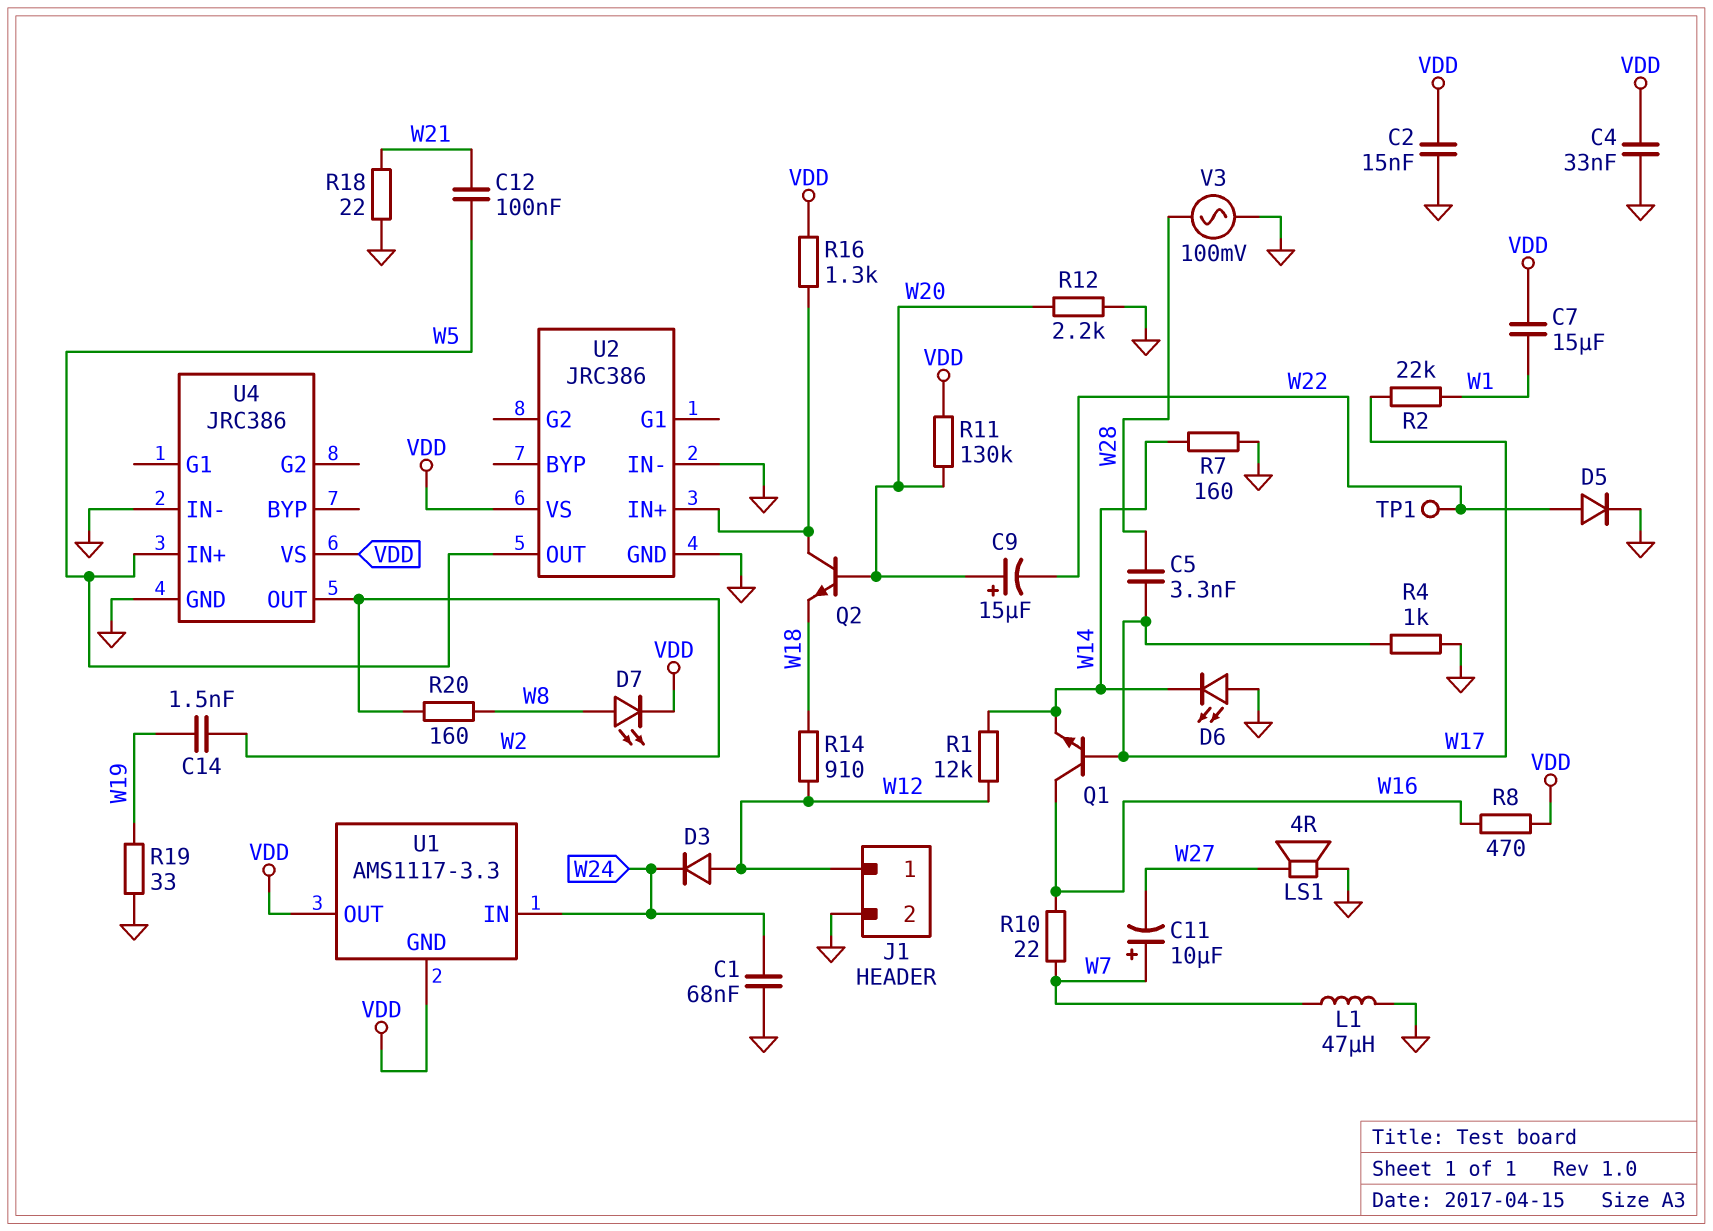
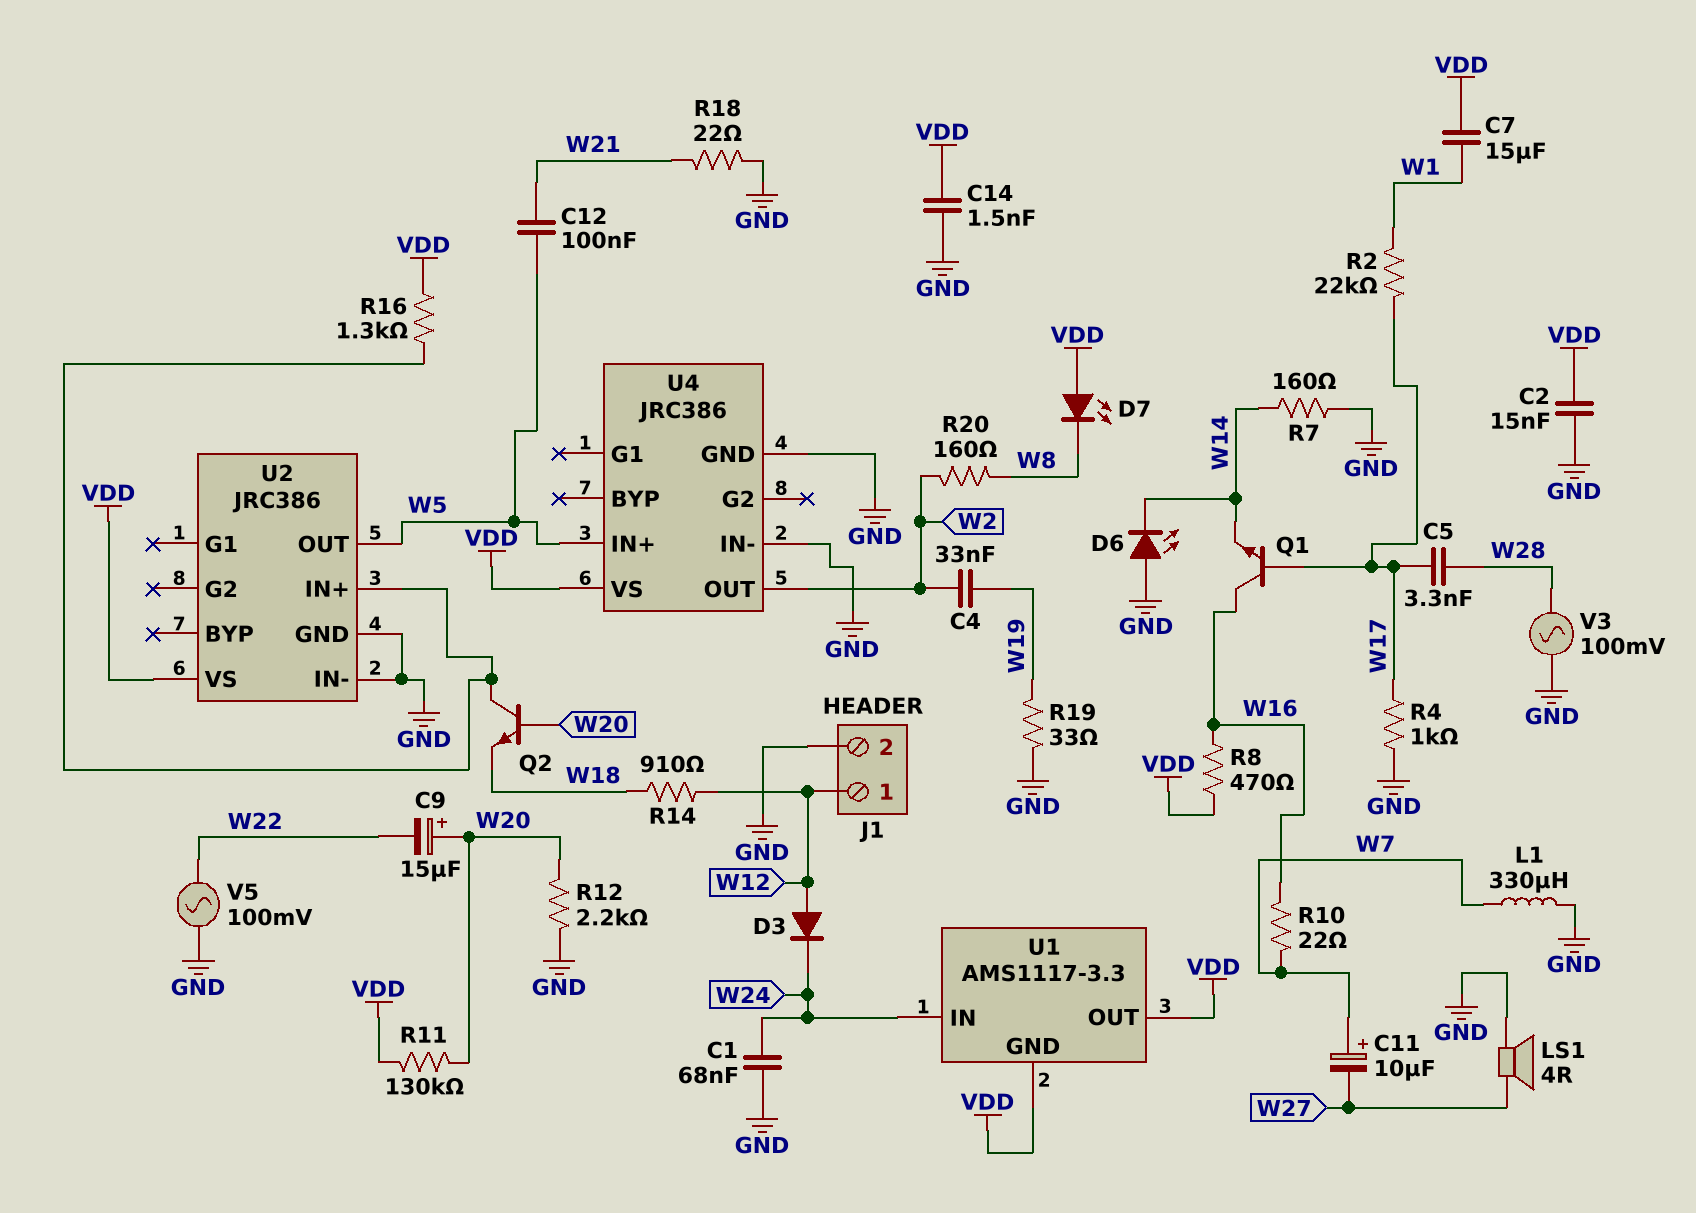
C4: 33nF (GND, VDD) -> 33nF (W2, W19)
C14: 1.5nF (W2, W19) -> 1.5nF (GND, VDD)
D5: diode (A W22, K GND) -> none
D7: LED (A W8, K VDD) -> LED (A VDD, K W8)
L1: 47uH (GND, W7) -> 330uH (GND, W7)
R1: 12k (W12, W14) -> none
TP1: test point (W22) -> none
V5: none -> AC 100mV (GND, W22)

